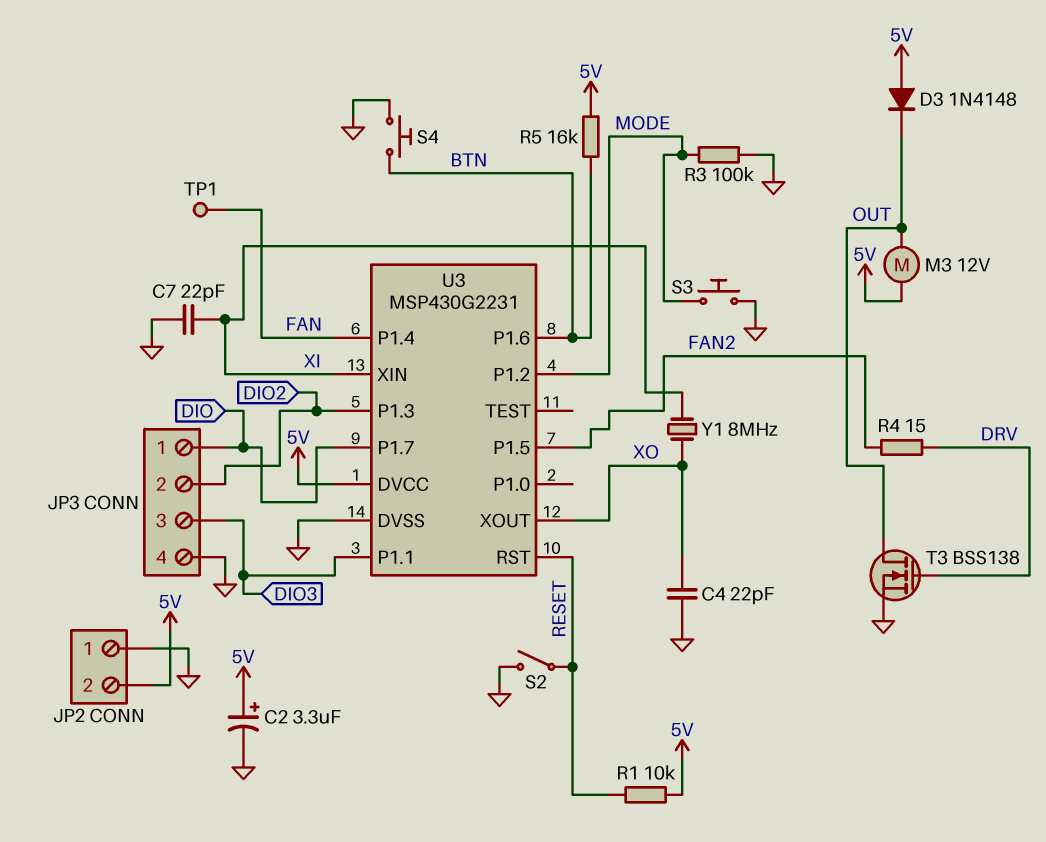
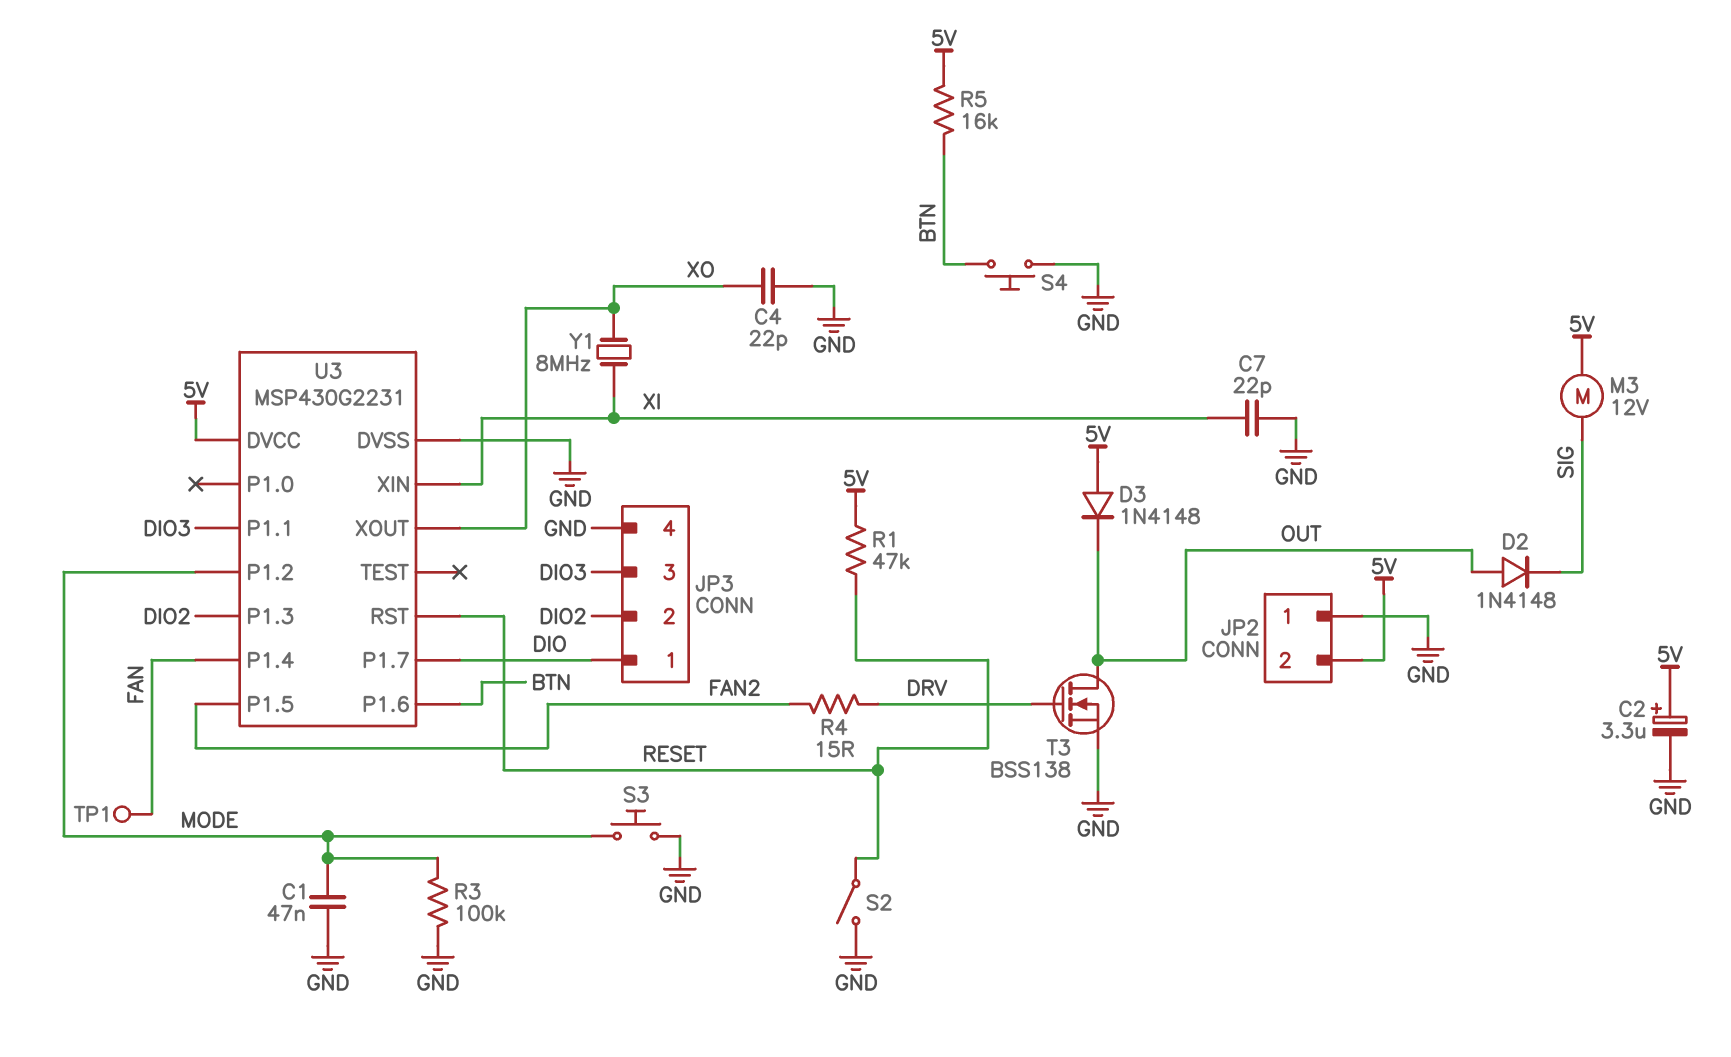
C1: none -> 47nF (GND, MODE)
D2: none -> diode 1N4148 (A OUT, K SIG)
M3: motor 12V (5V, OUT) -> motor 12V (5V, SIG)
R1: 10k (5V, RESET) -> 47k (5V, RESET)

